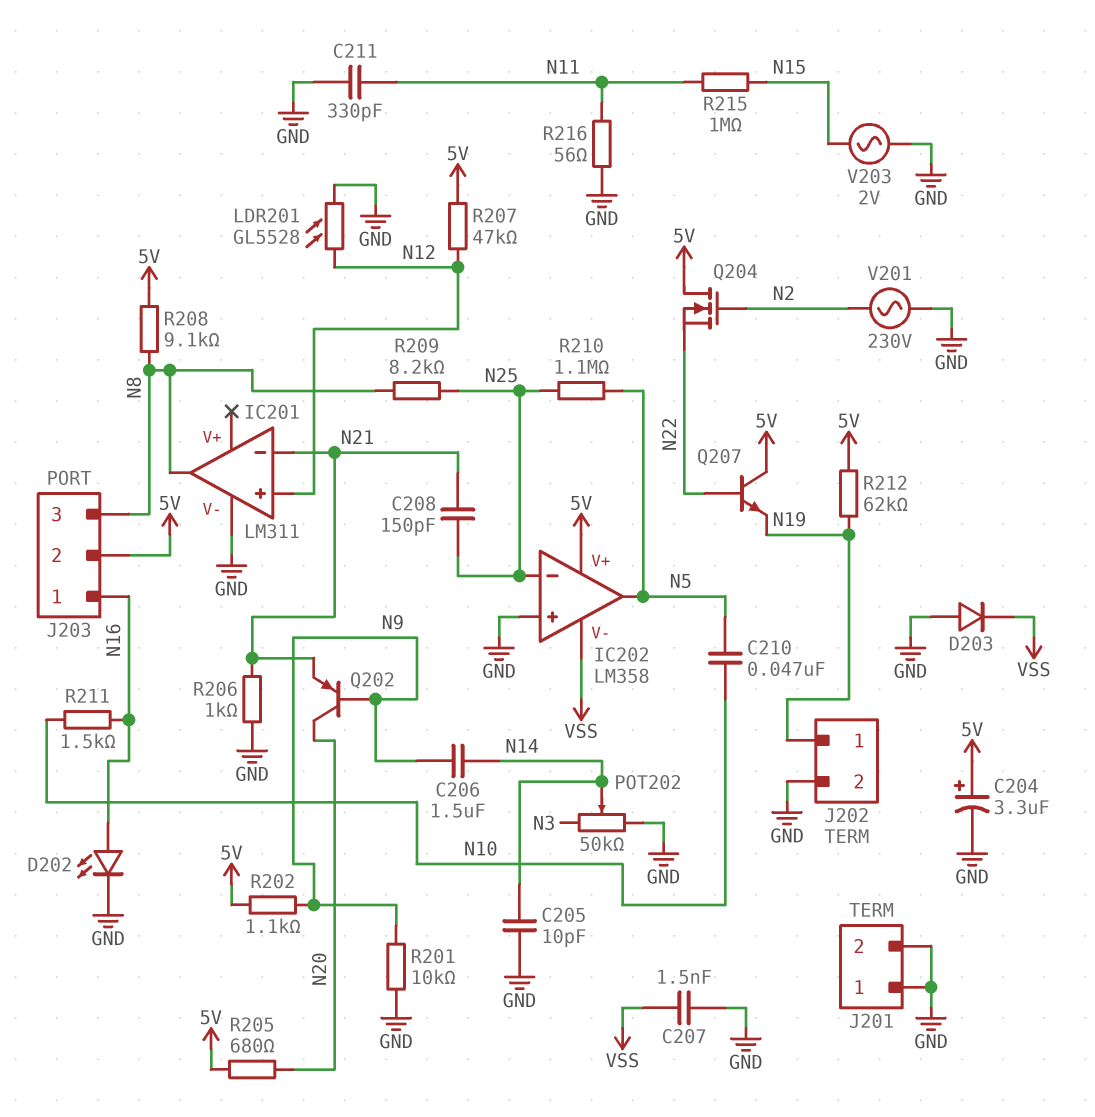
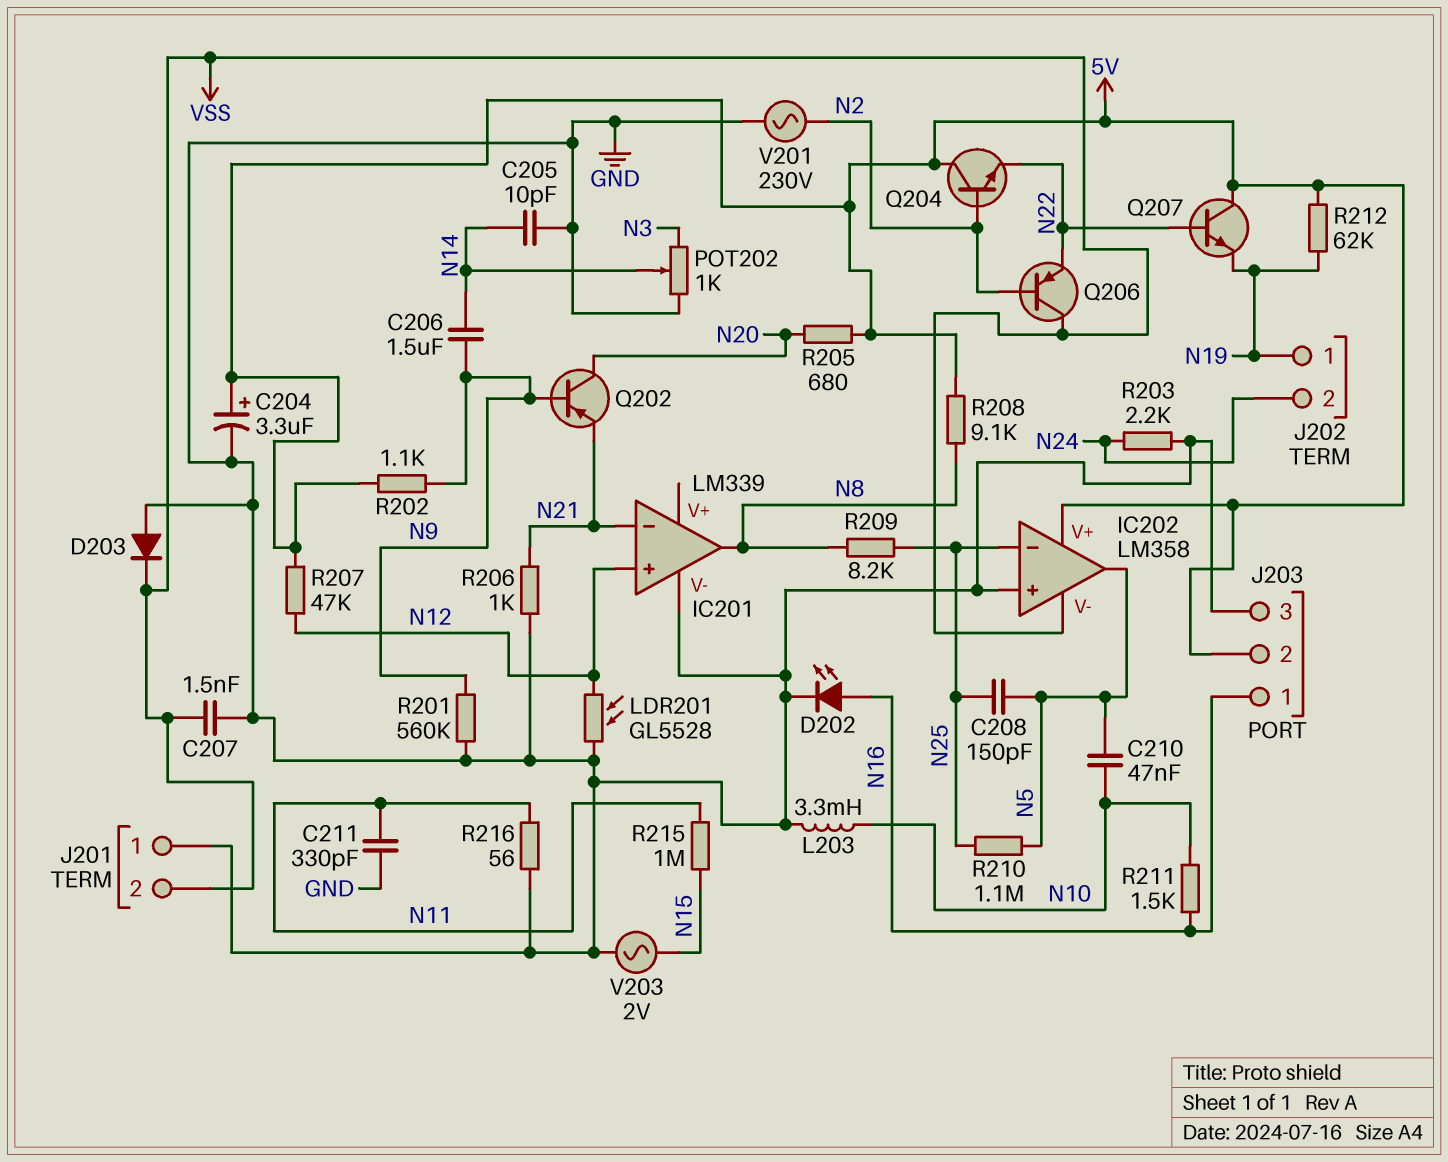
C208: 150pF (N21, N25) -> 150pF (N5, N25)
IC201: LM311 -> LM339
J201 pin 2: GND -> VSS
J202 pin 2: GND -> N24
J203 pin 3: N8 -> GND
L203: none -> 3.3mH (GND, N10)
POT202: 50k (GND, N3, wiper N14) -> 1k (GND, N3, wiper N14)
Q204: NMOS (G N2, D 5V, S N22) -> NPN (B N2, C 5V, E N22)
Q206: none -> PNP (B N2, C VSS, E N22)
R201: 10k (GND, N9) -> 560k (GND, N9)
R203: none -> 2.2k (GND, N24)

